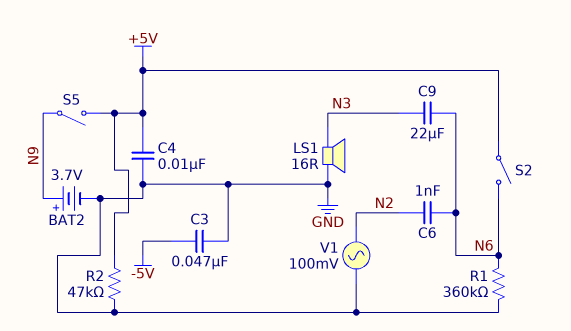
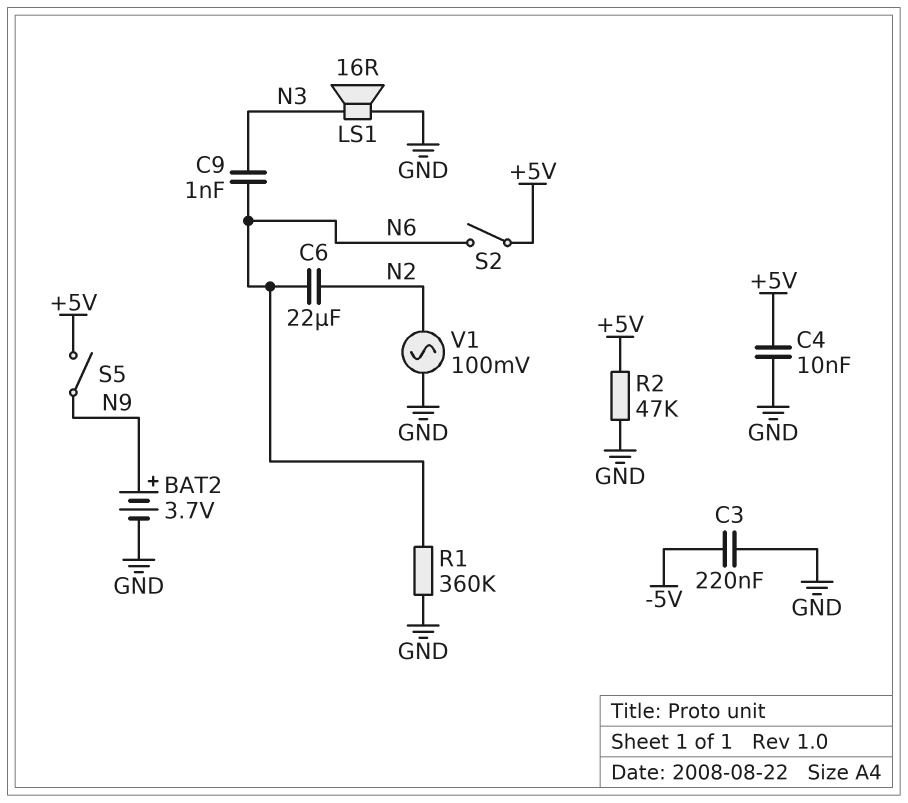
C3: 47nF (-5V, GND) -> 220nF (-5V, GND)
C6: 1nF (N2, N6) -> 22uF (N2, N6)
C9: 22uF (N3, N6) -> 1nF (N3, N6)

